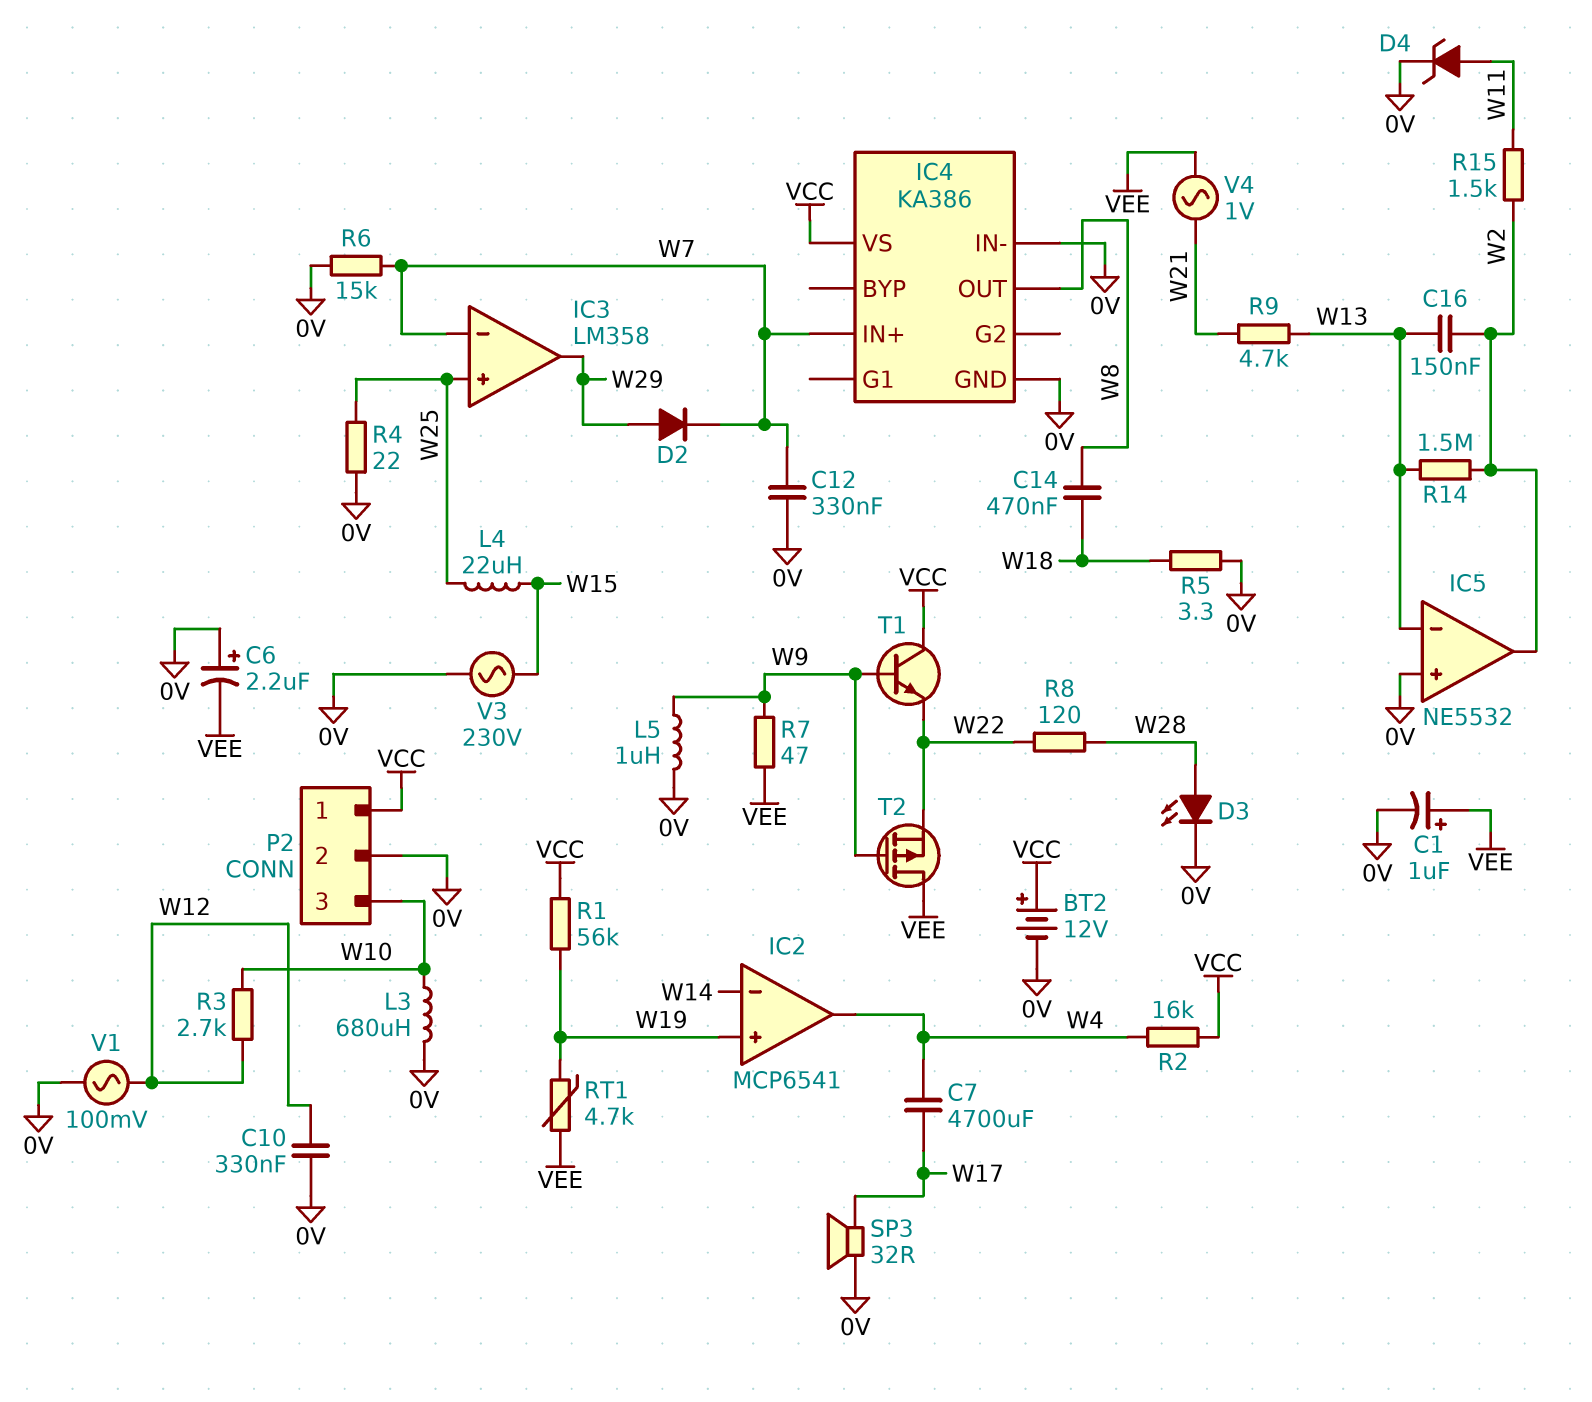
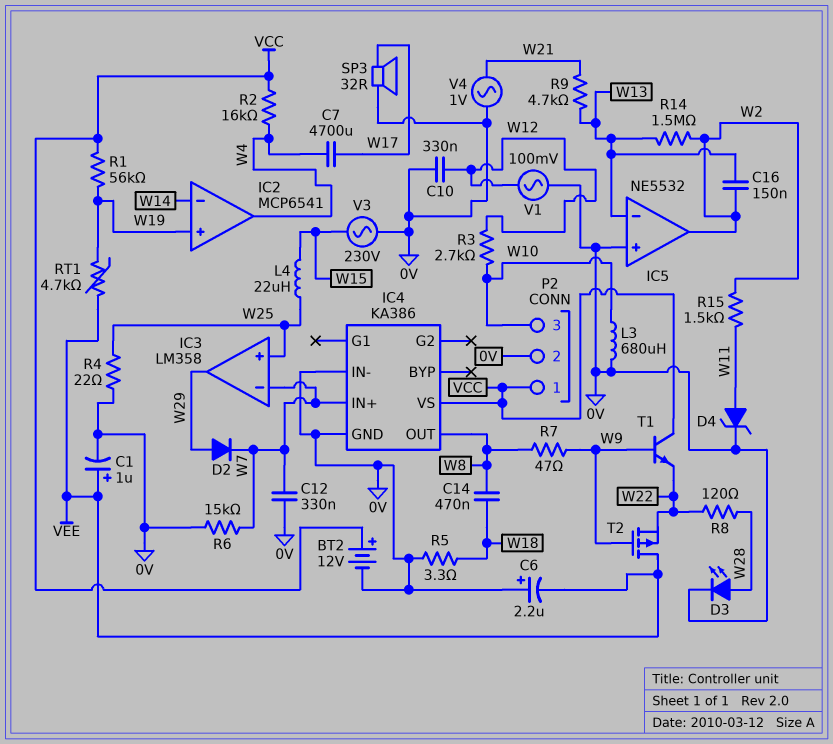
L5: 1uH (0V, W9) -> none
R7: 47 (VEE, W9) -> 47 (W8, W9)
V4: AC 1V (VEE, W21) -> AC 1V (0V, W21)

